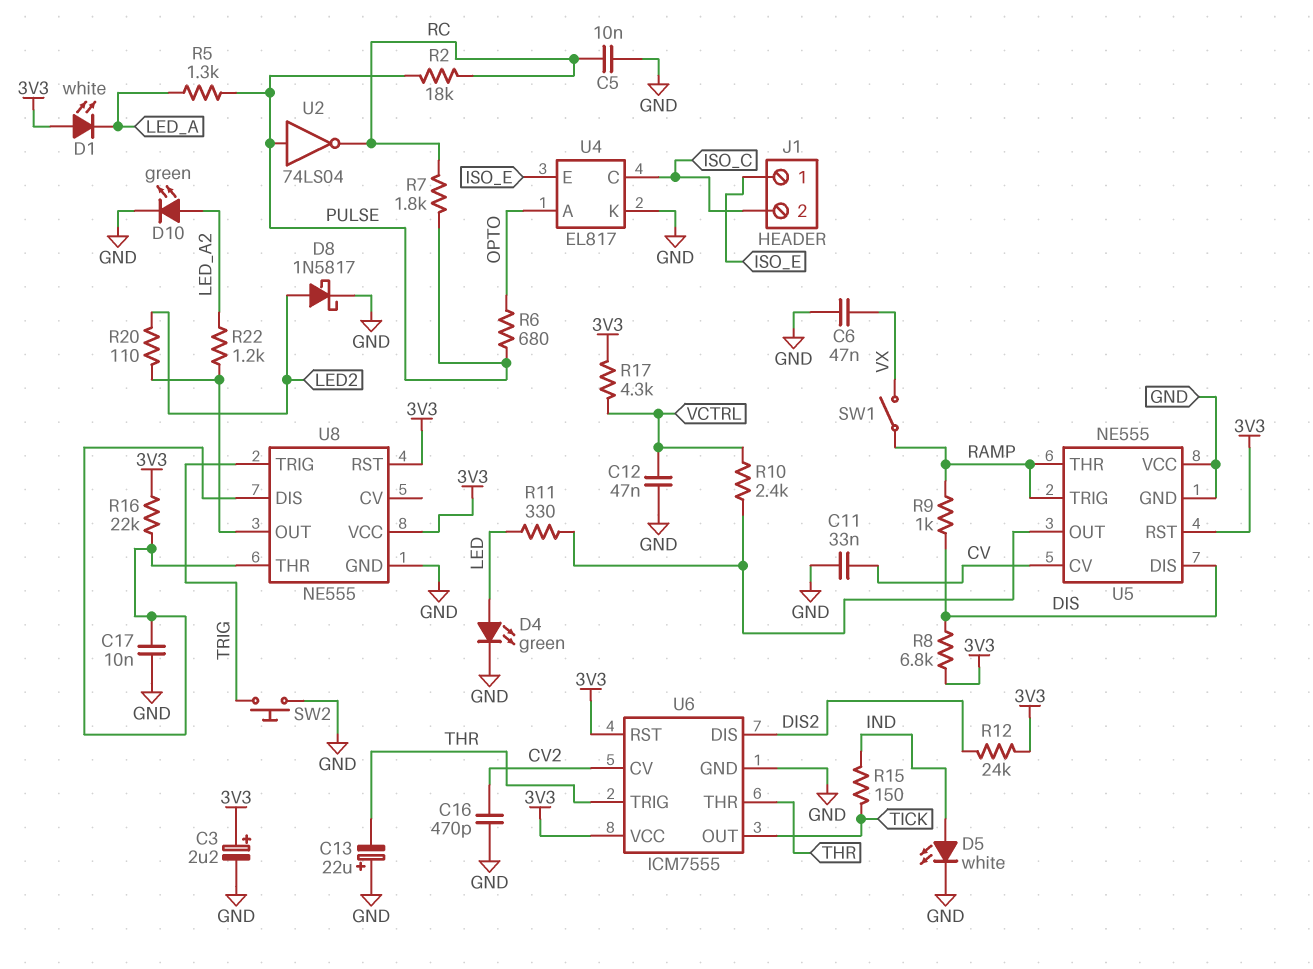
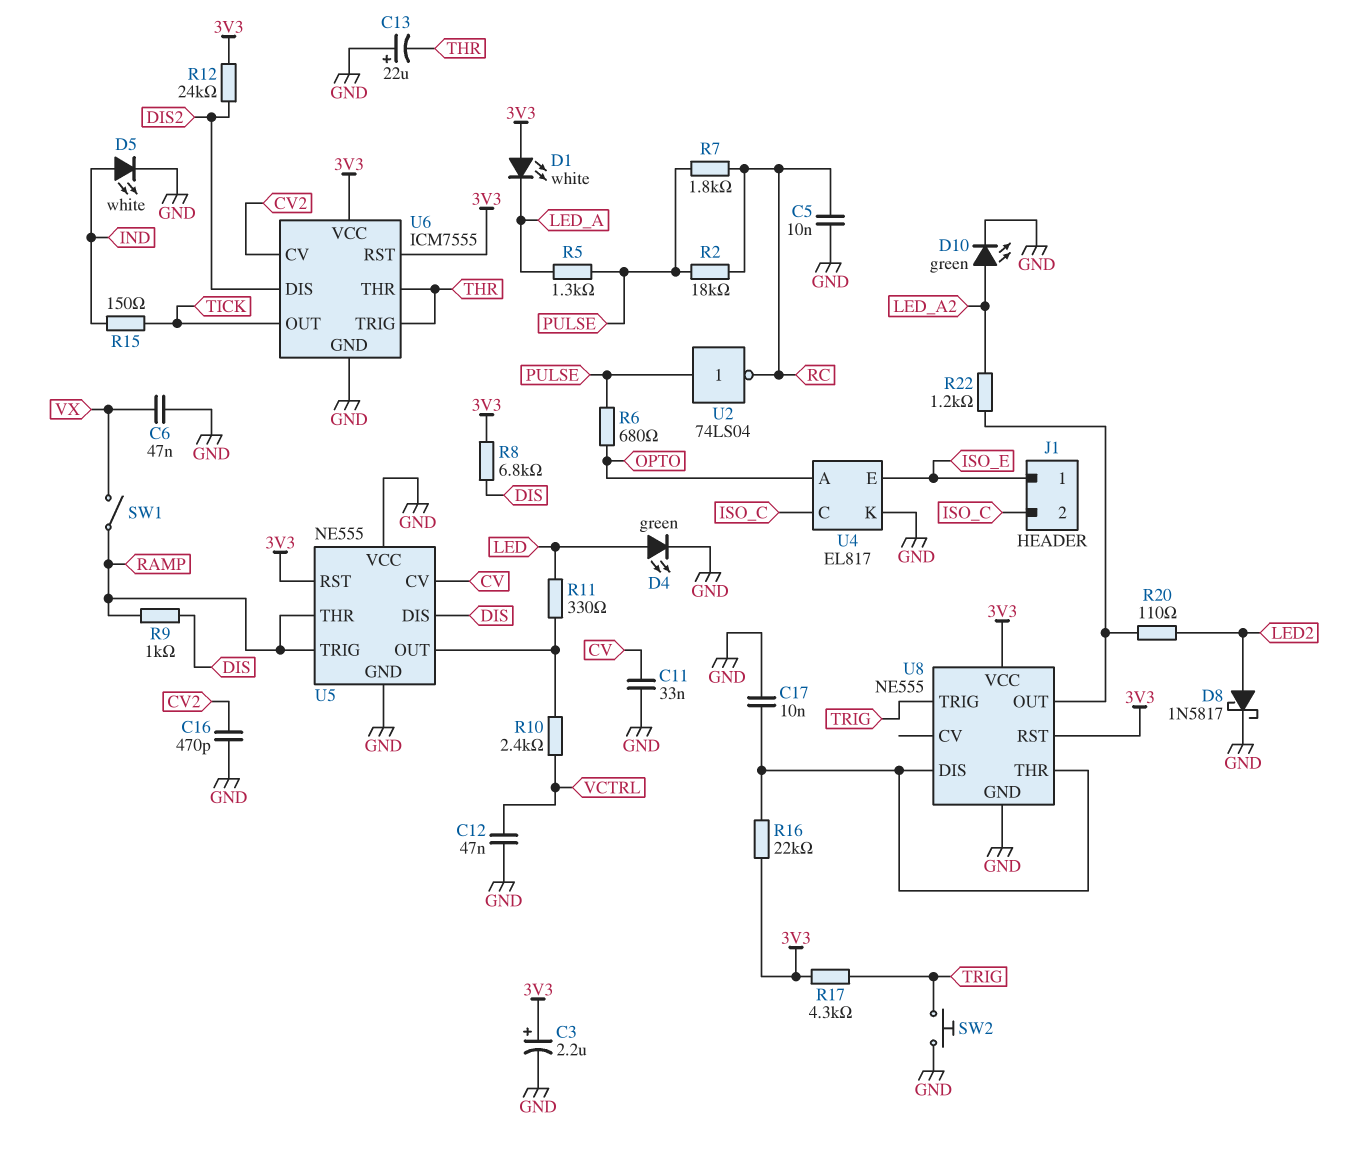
R17: 4.3k (3V3, VCTRL) -> 4.3k (3V3, TRIG)

